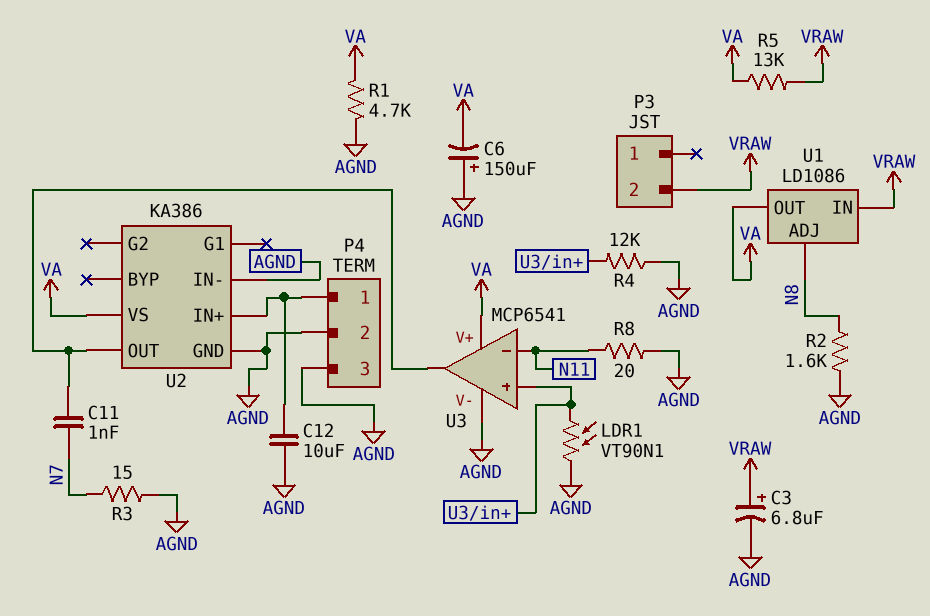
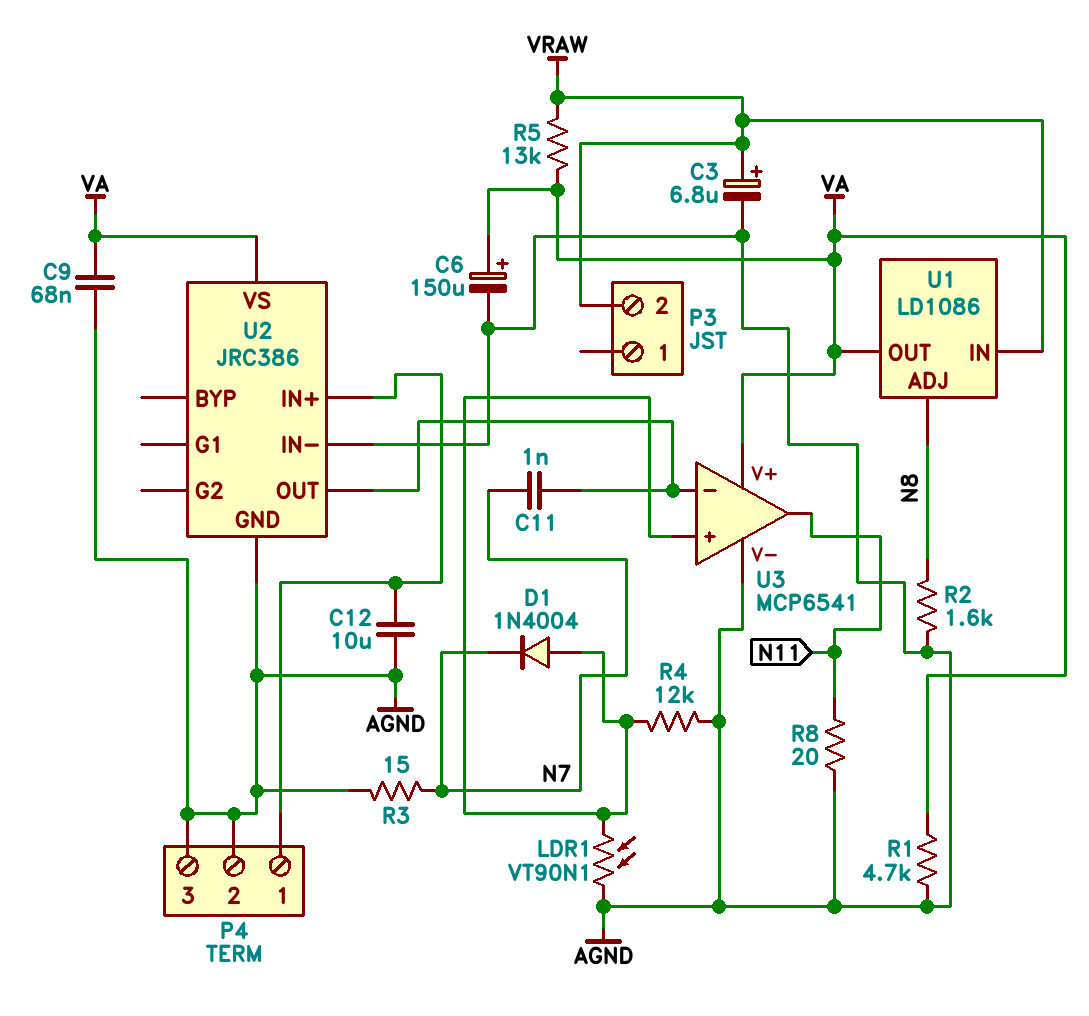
C6: 150uF (plus AGND, minus VA) -> 150uF (plus VA, minus AGND)
C9: none -> 68nF (AGND, VA)
D1: none -> diode 1N4004 (A U3/in+, K N7)
U2: KA386 -> JRC386
U3 pin in-: N11 -> U2/OUT
U3 pin out: U2/OUT -> N11

